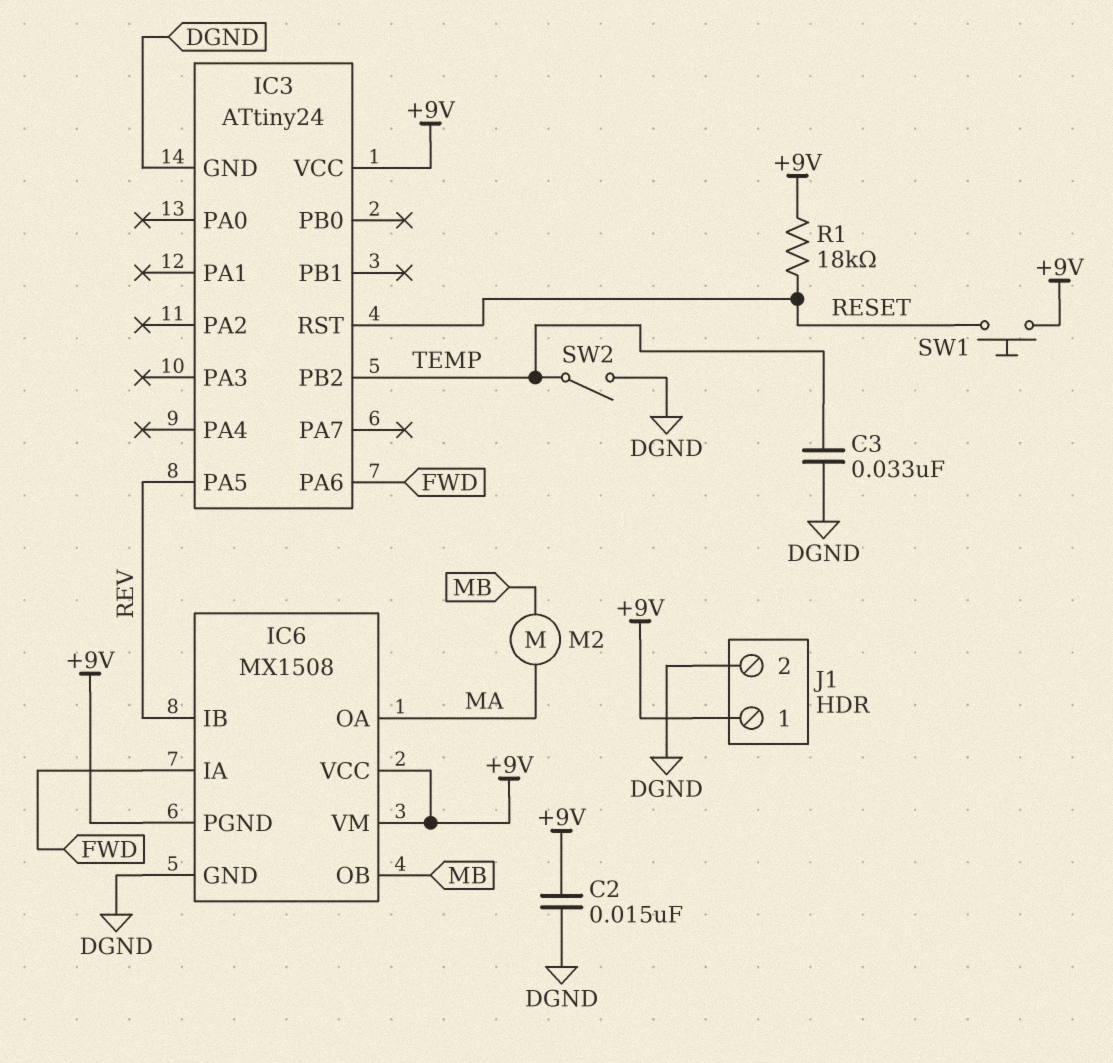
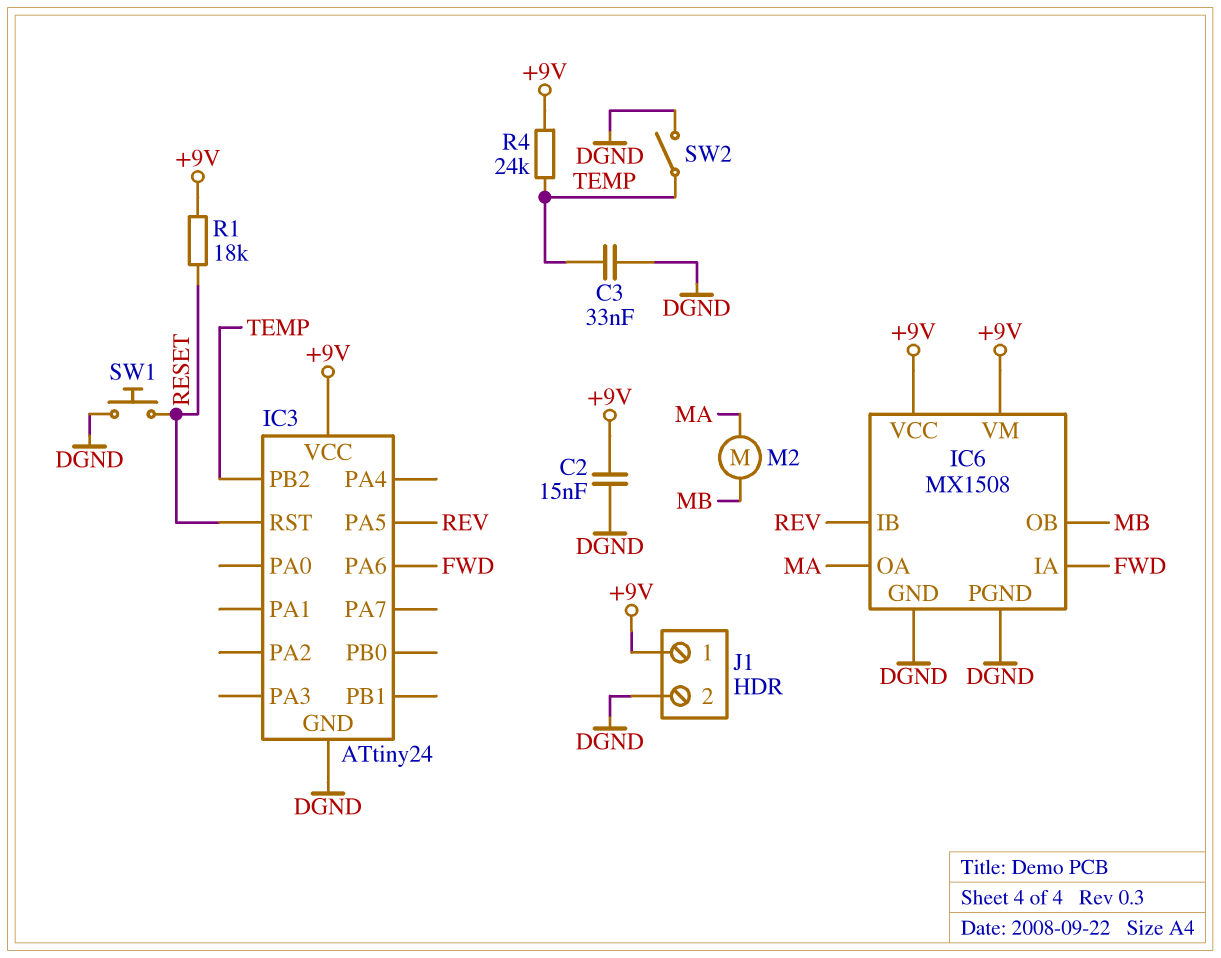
IC6 pin PGND: +9V -> DGND
R4: none -> 24k (+9V, TEMP)
SW1: button (+9V, RESET) -> button (DGND, RESET)

